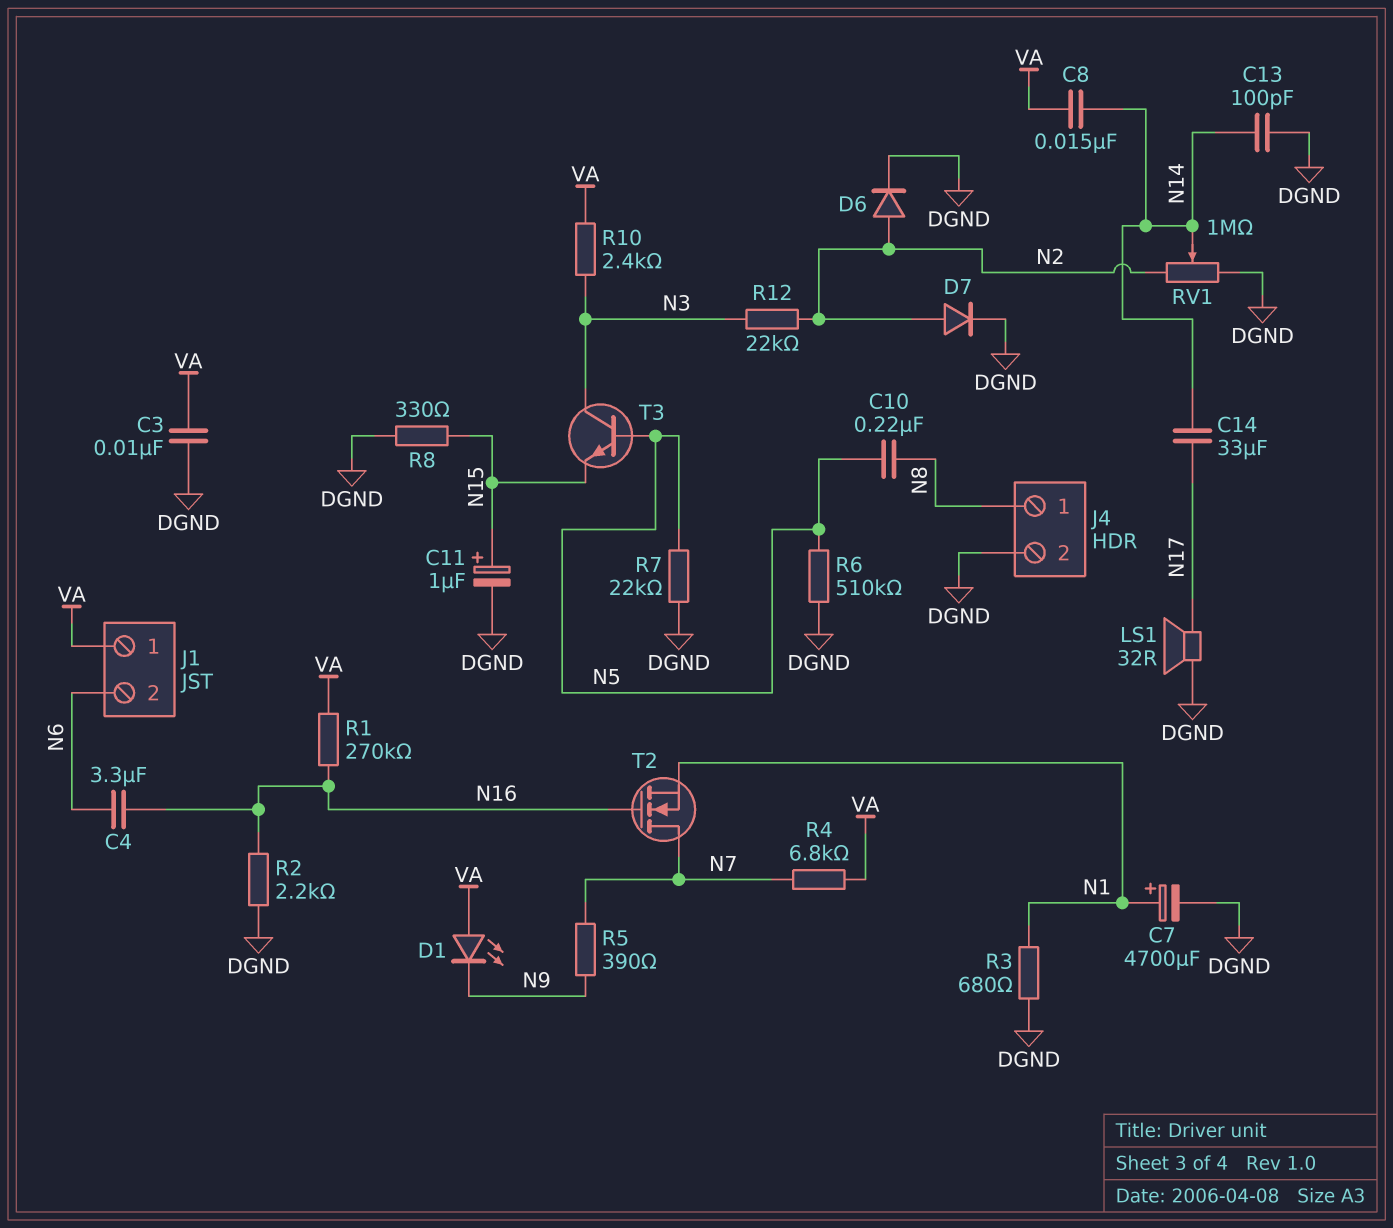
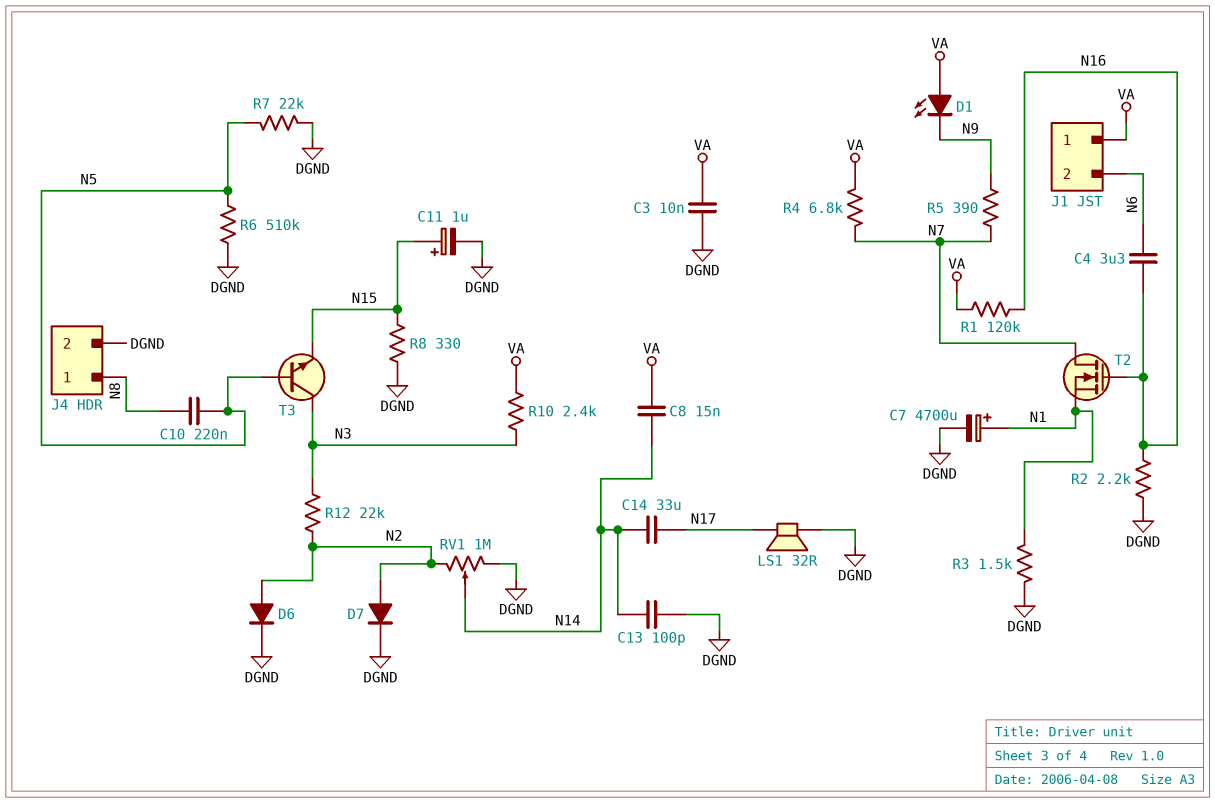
R1: 270k (N16, VA) -> 120k (N16, VA)
R3: 680 (DGND, N1) -> 1.5k (DGND, N1)

